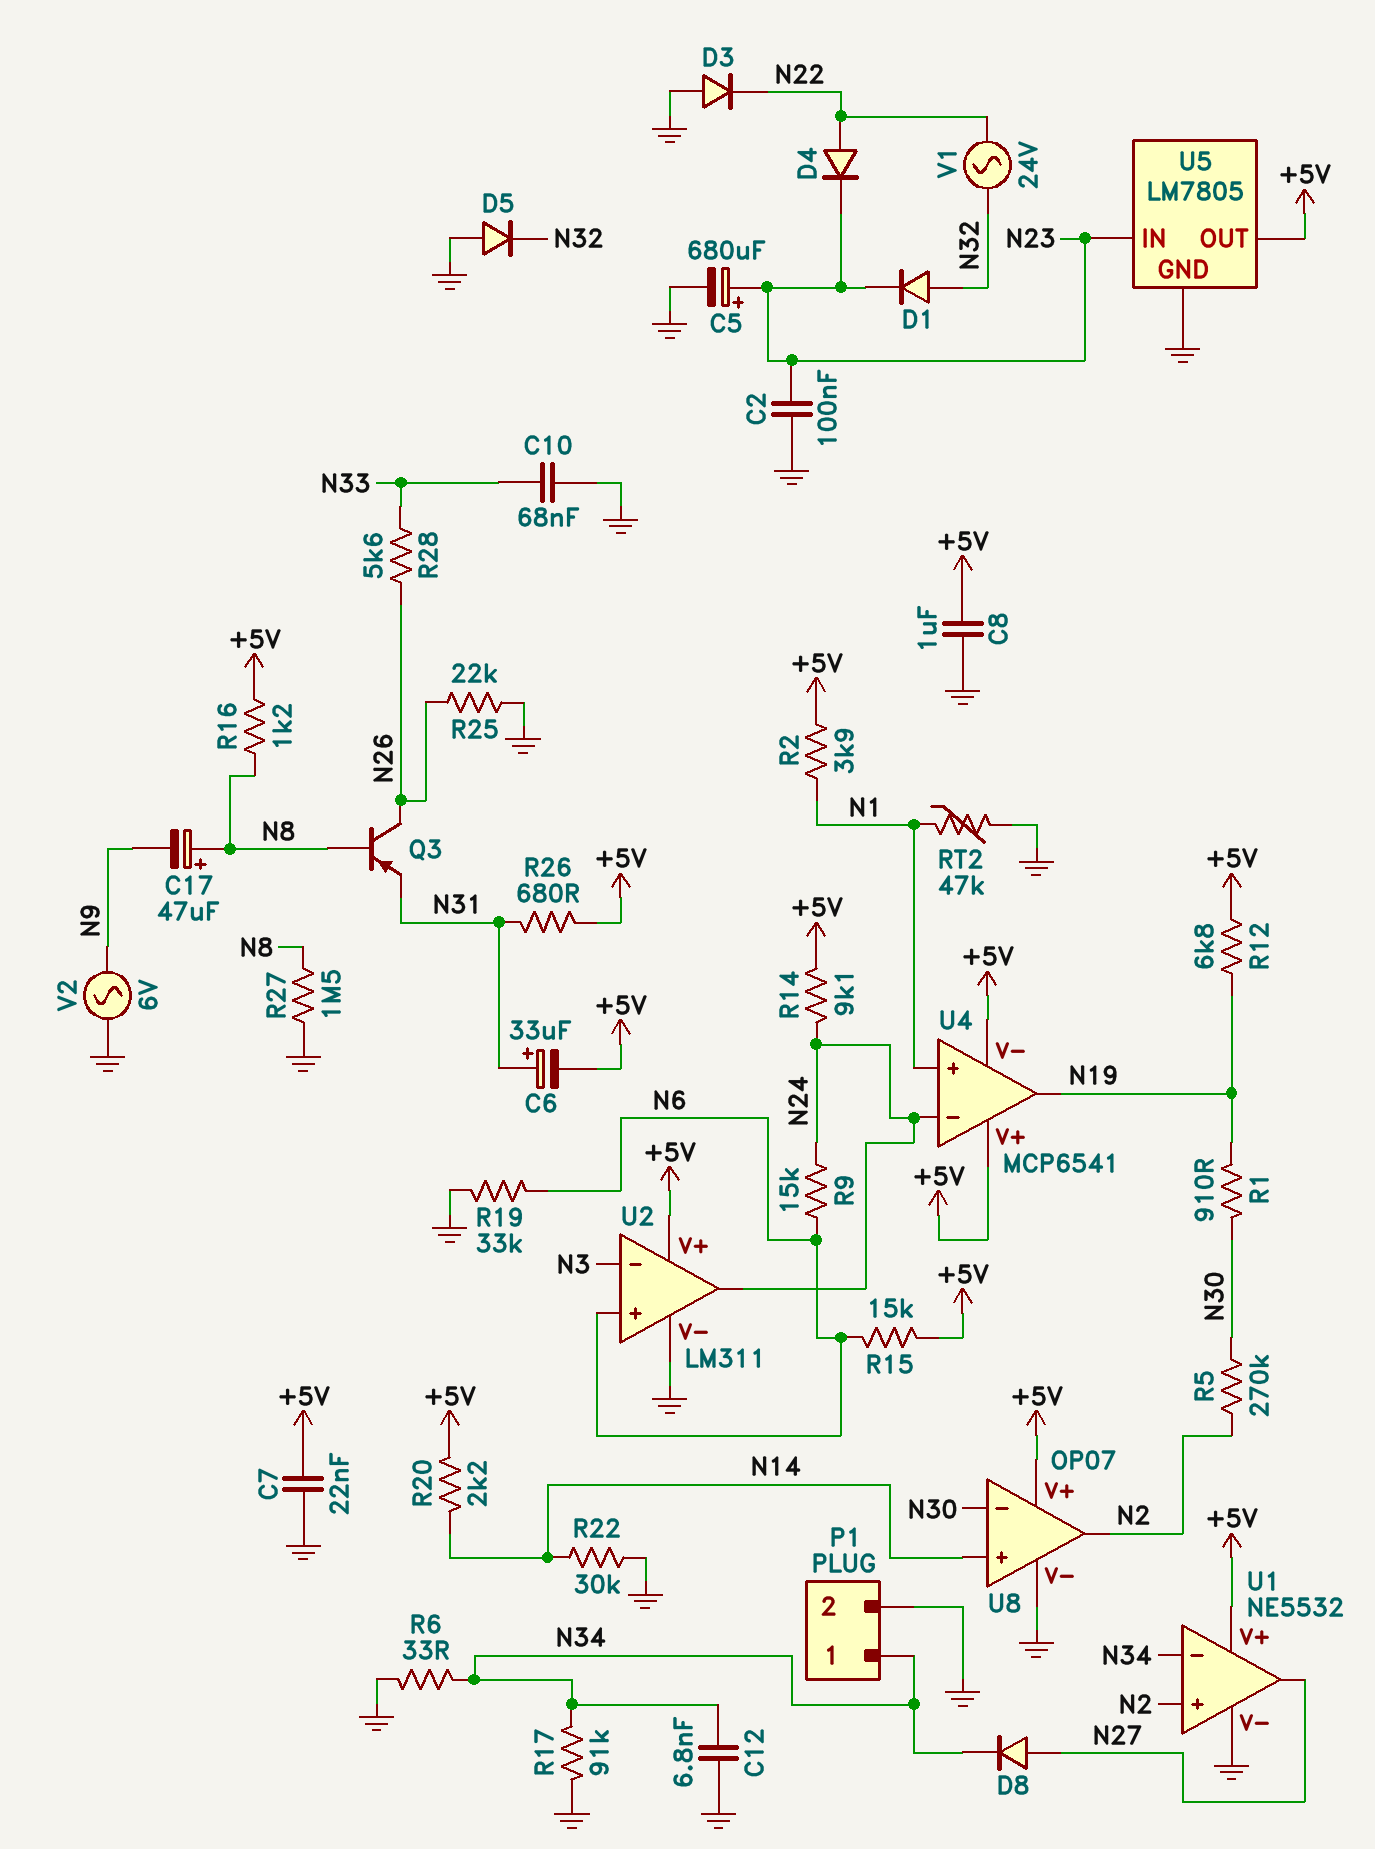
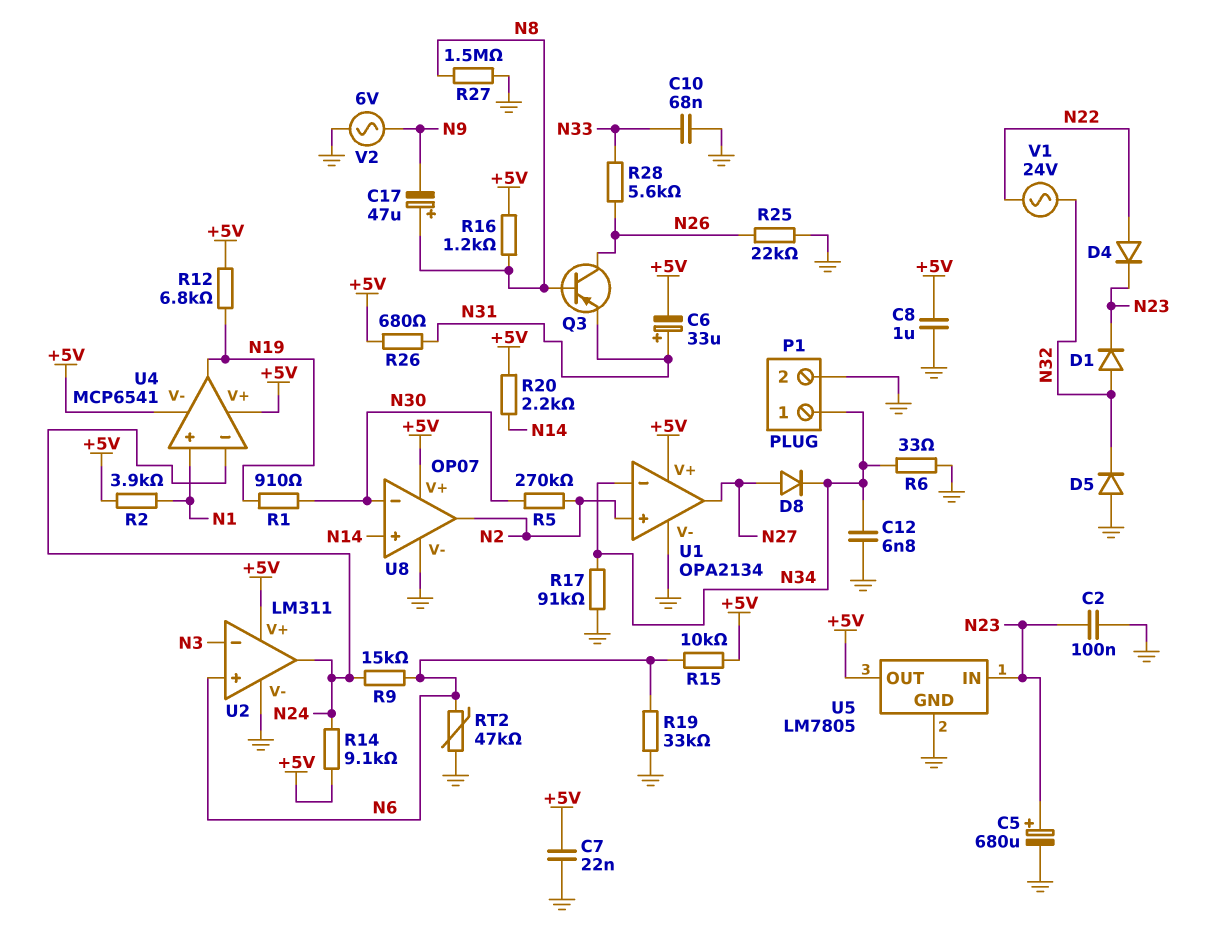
D3: diode (A GND, K N22) -> none
R15: 15k (+5V, N6) -> 10k (+5V, N6)
R22: 30k (GND, N14) -> none
RT2: 47k (GND, N1) -> 47k (GND, N6)
U1: NE5532 -> OPA2134

